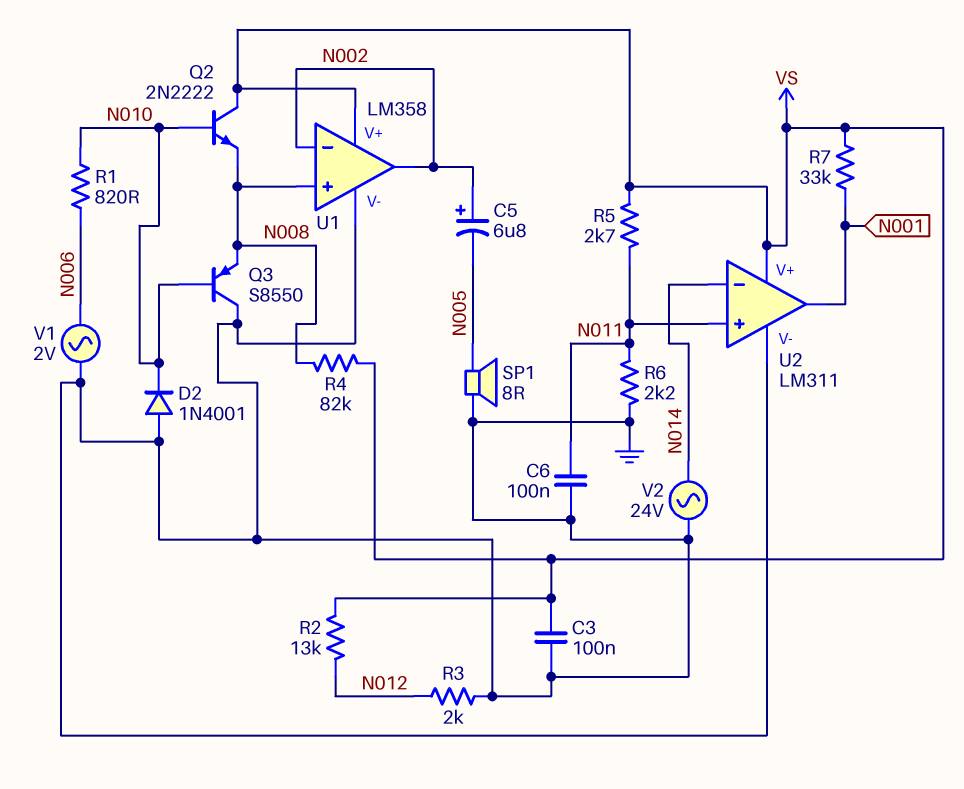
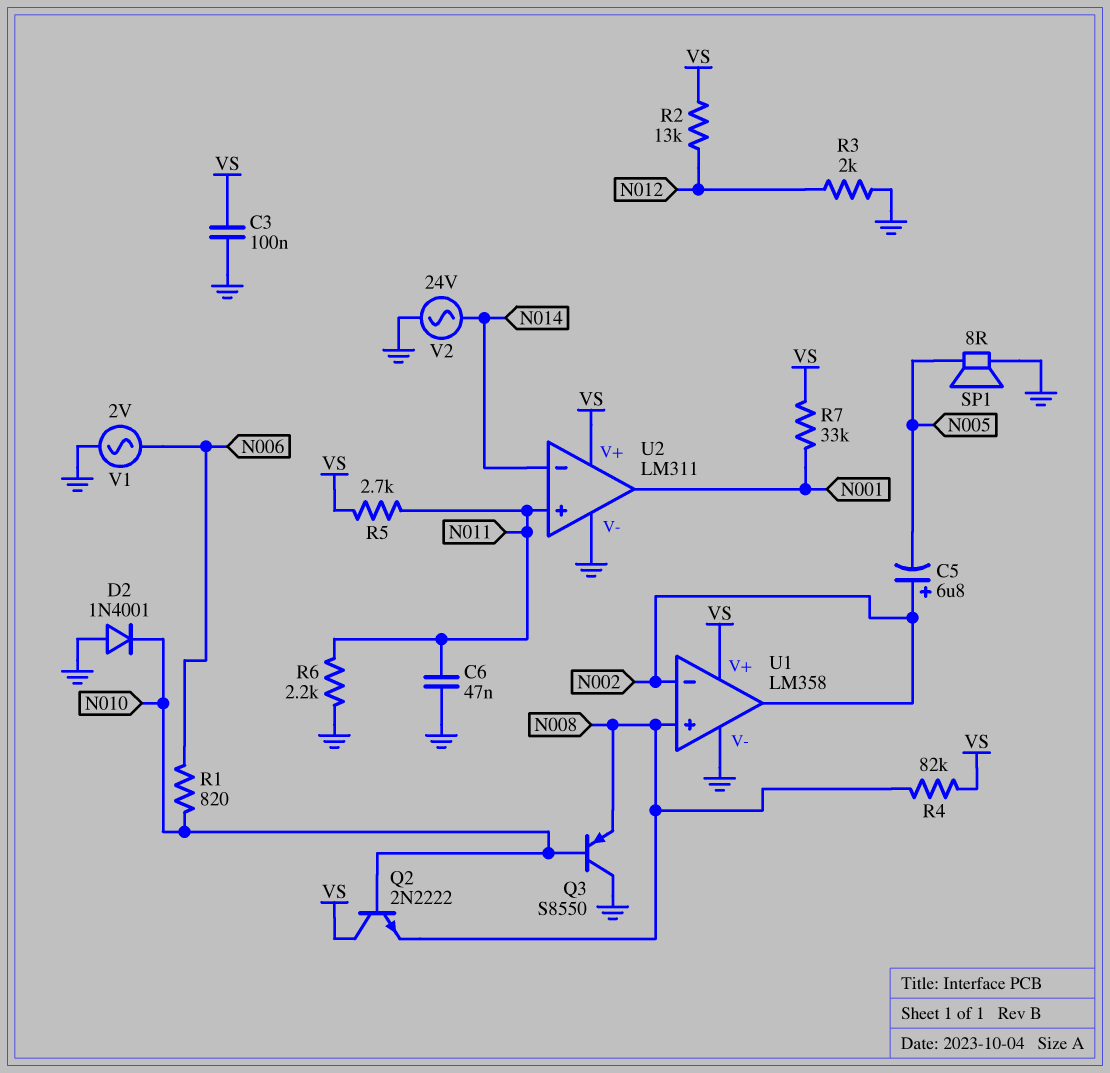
C6: 100nF (GND, N011) -> 47nF (GND, N011)

